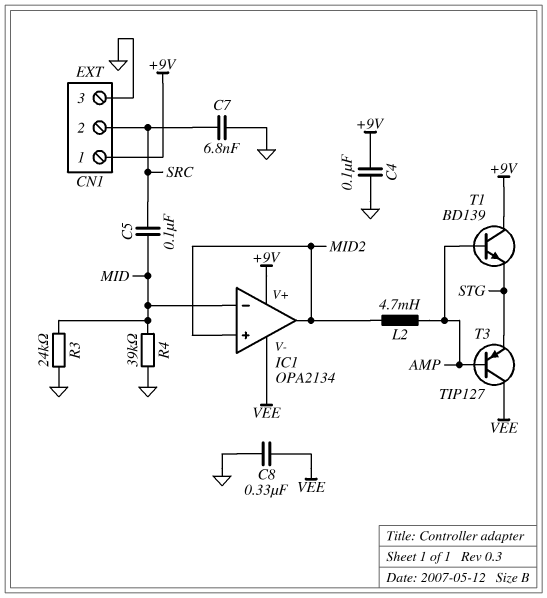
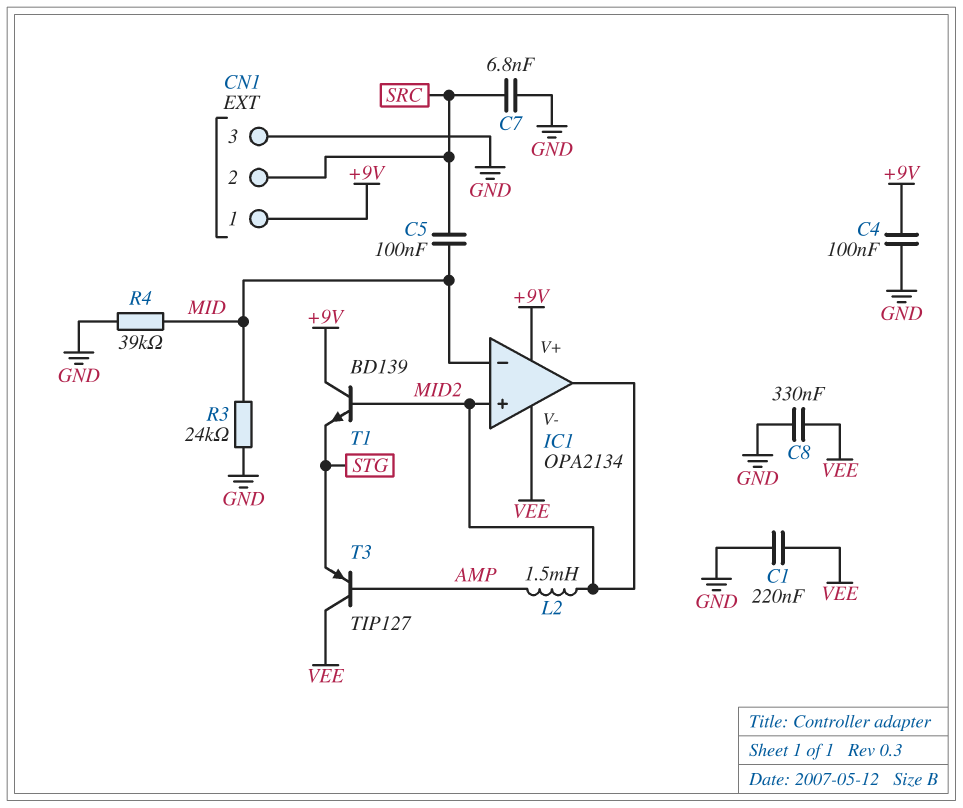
C1: none -> 220nF (GND, VEE)
L2: 4.7mH (AMP, MID2) -> 1.5mH (AMP, MID2)
T1: NPN BD139 (B AMP, C +9V, E STG) -> NPN BD139 (B MID2, C +9V, E STG)

